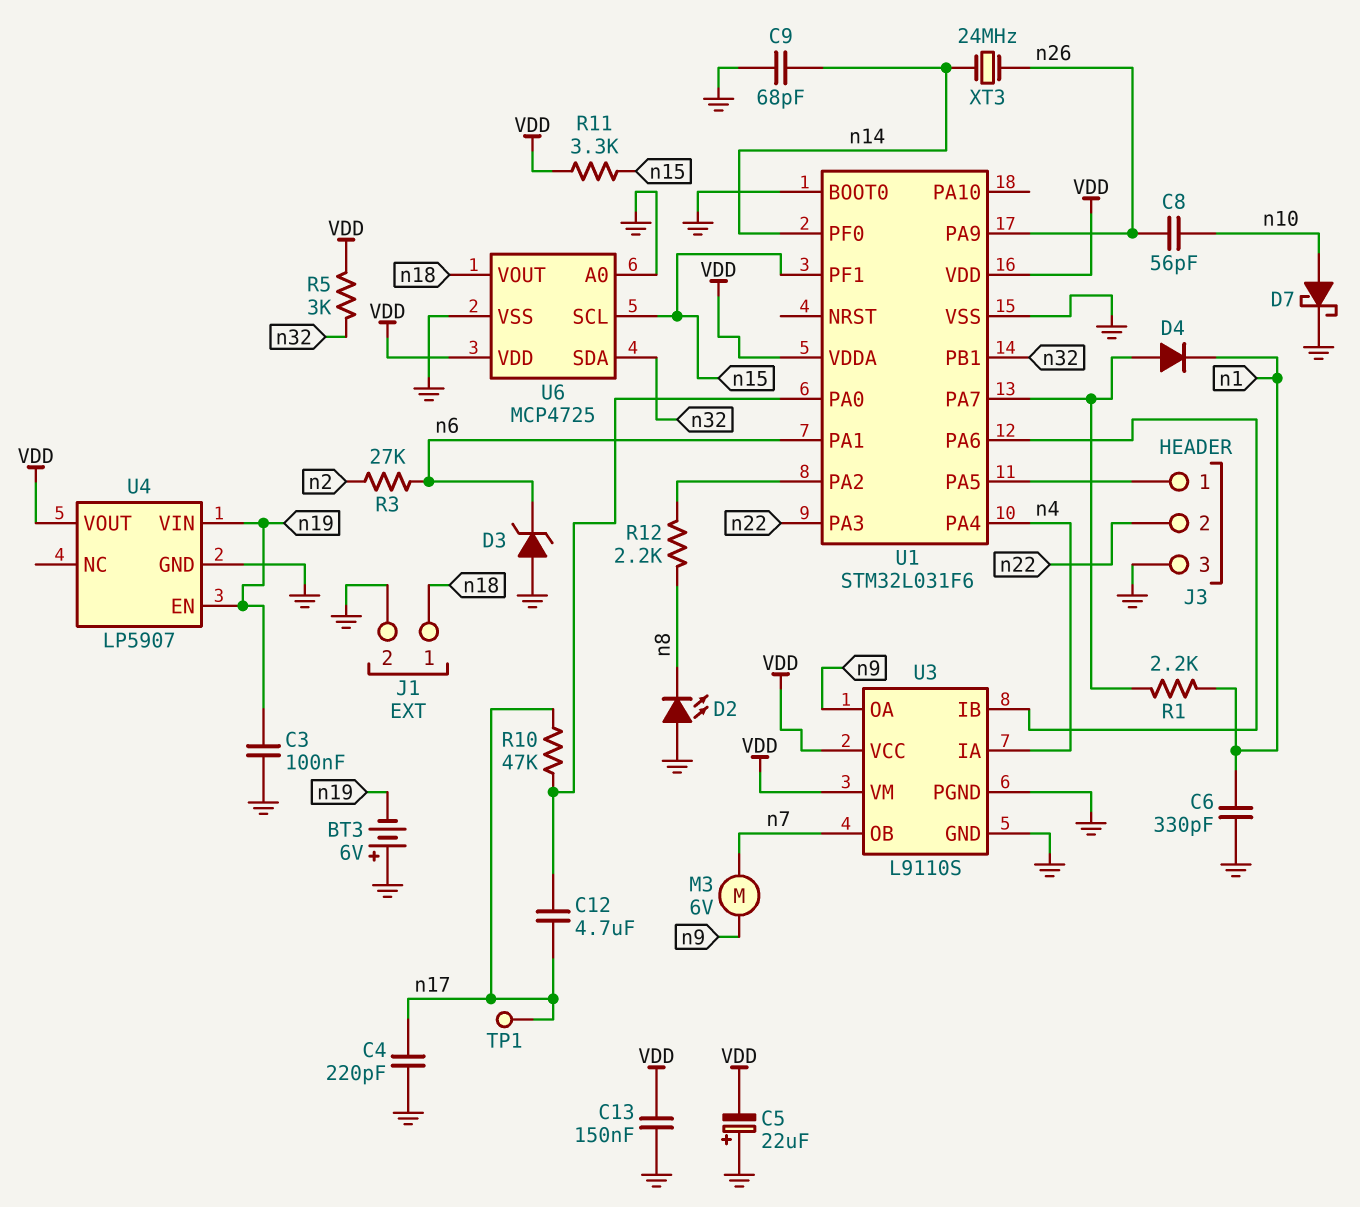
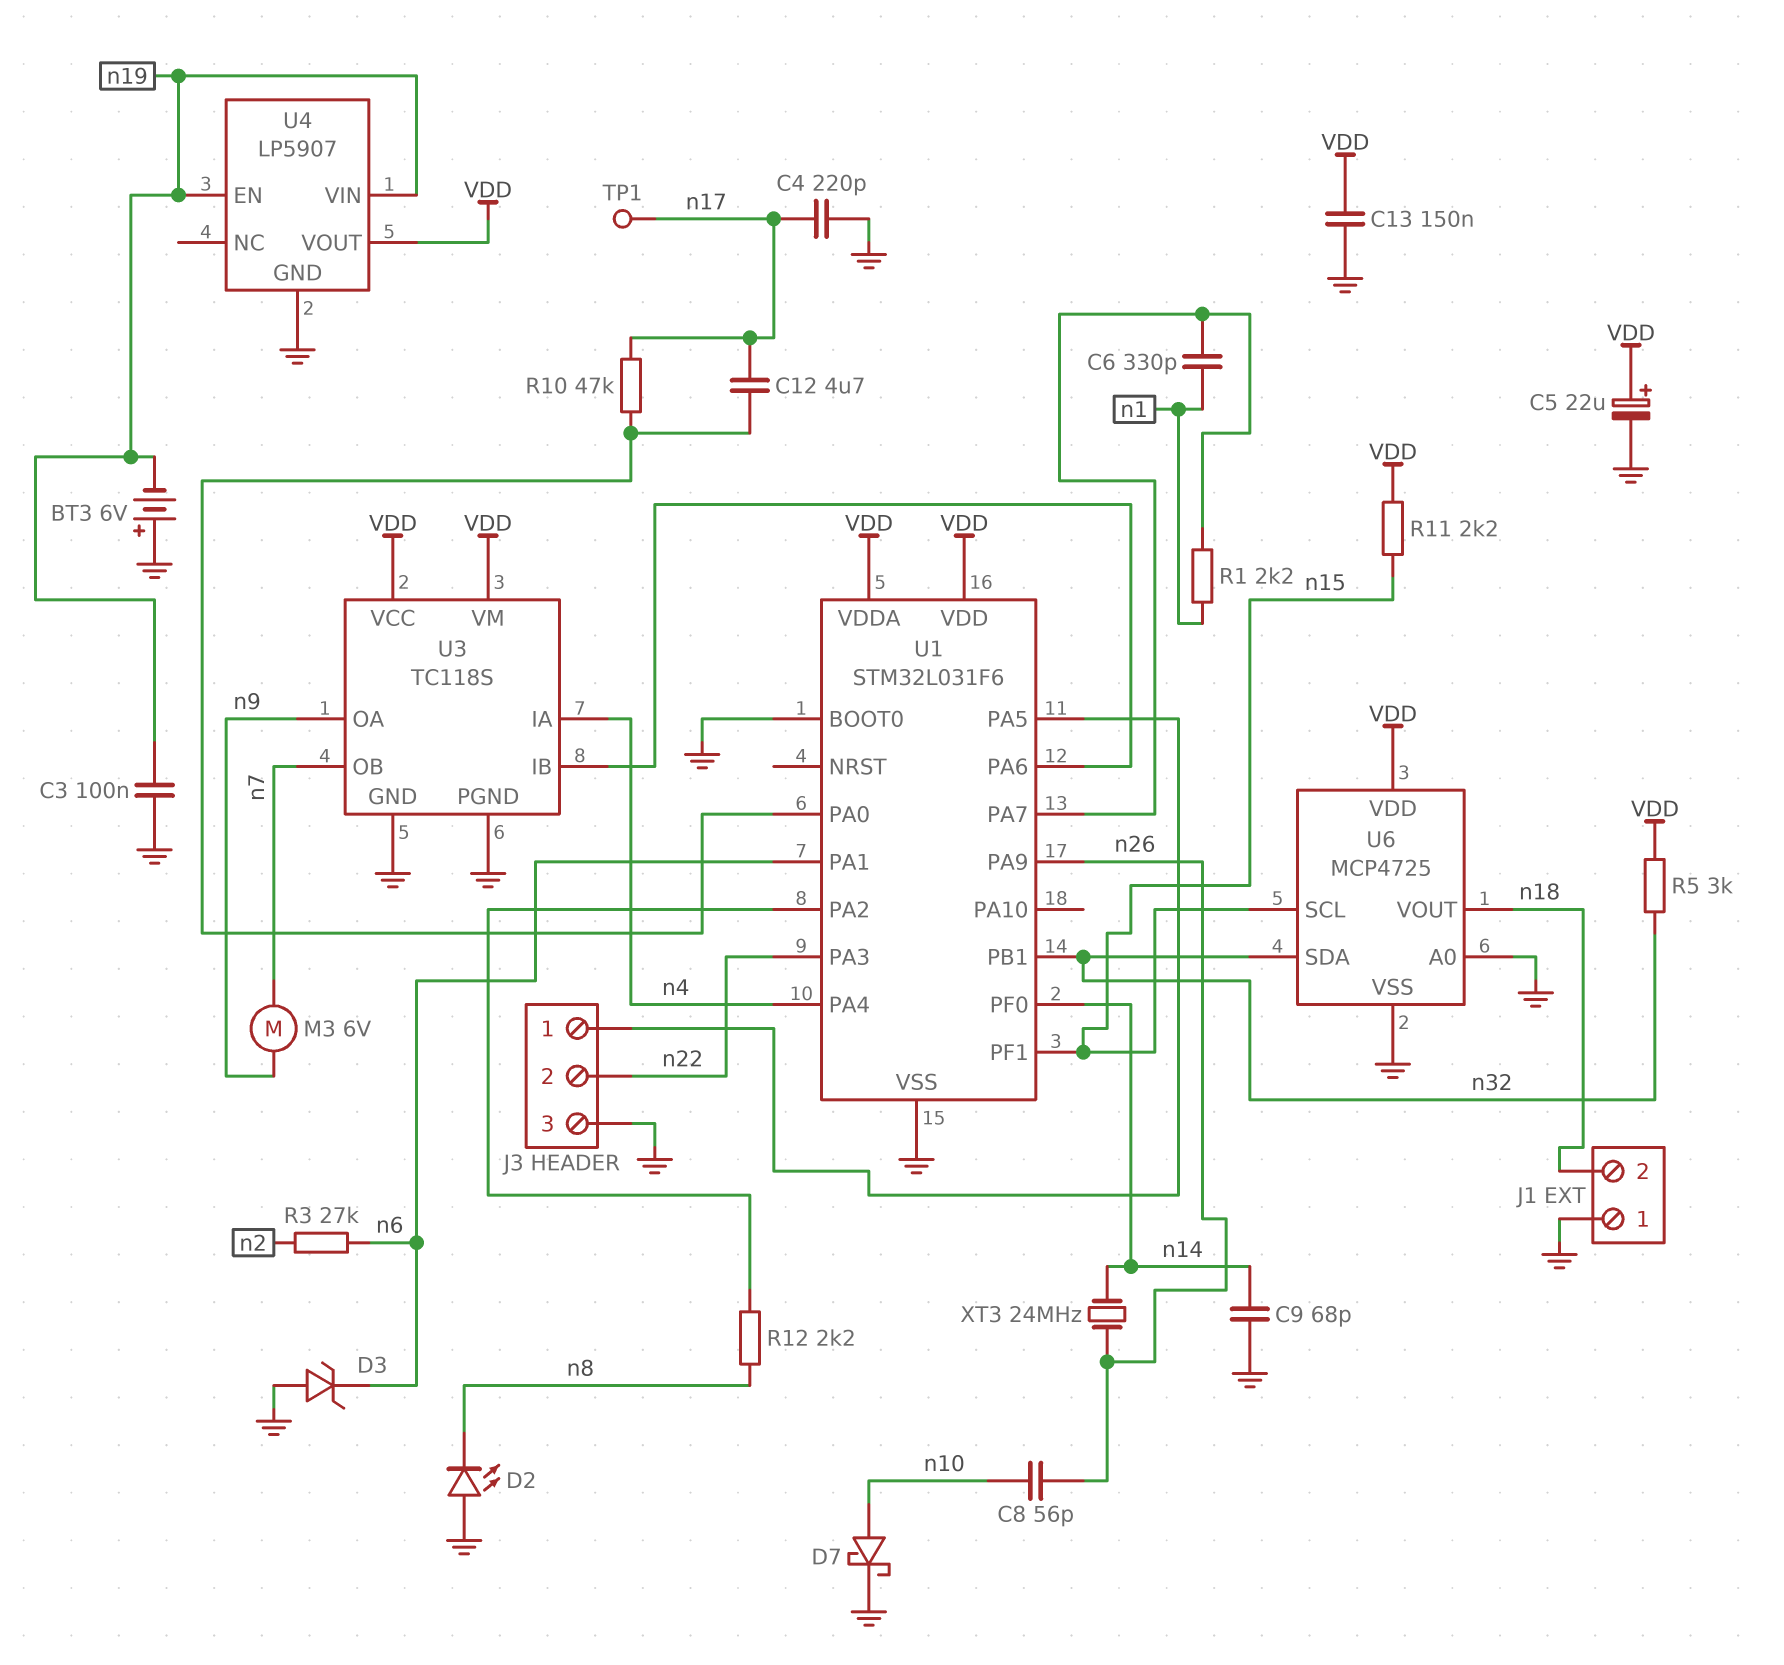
C5: 22uF (plus GND, minus VDD) -> 22uF (plus VDD, minus GND)
C6: 330pF (GND, n1) -> 330pF (U1/PA7, n1)
D4: diode (A U1/PA7, K n1) -> none
J1 pin 1: n18 -> GND
J1 pin 2: GND -> n18
R11: 3.3k (VDD, n15) -> 2.2k (VDD, n15)
U3: L9110S -> TC118S

